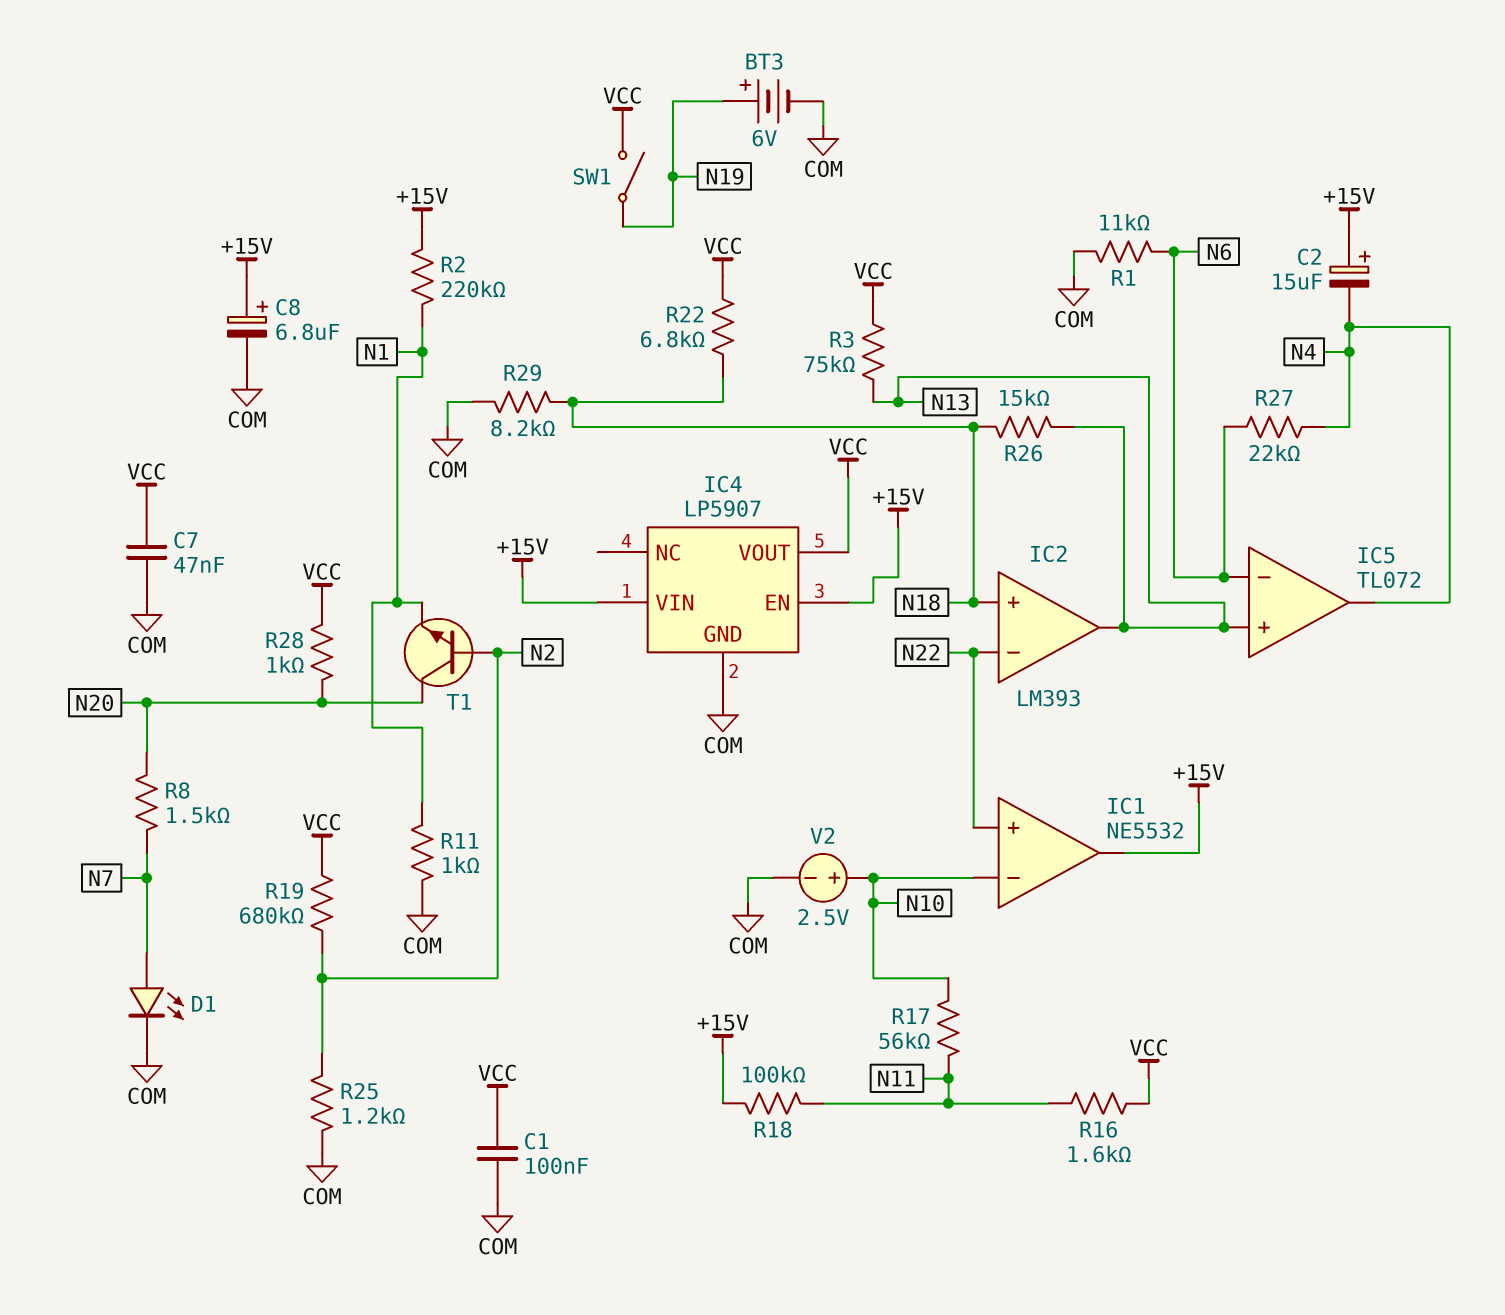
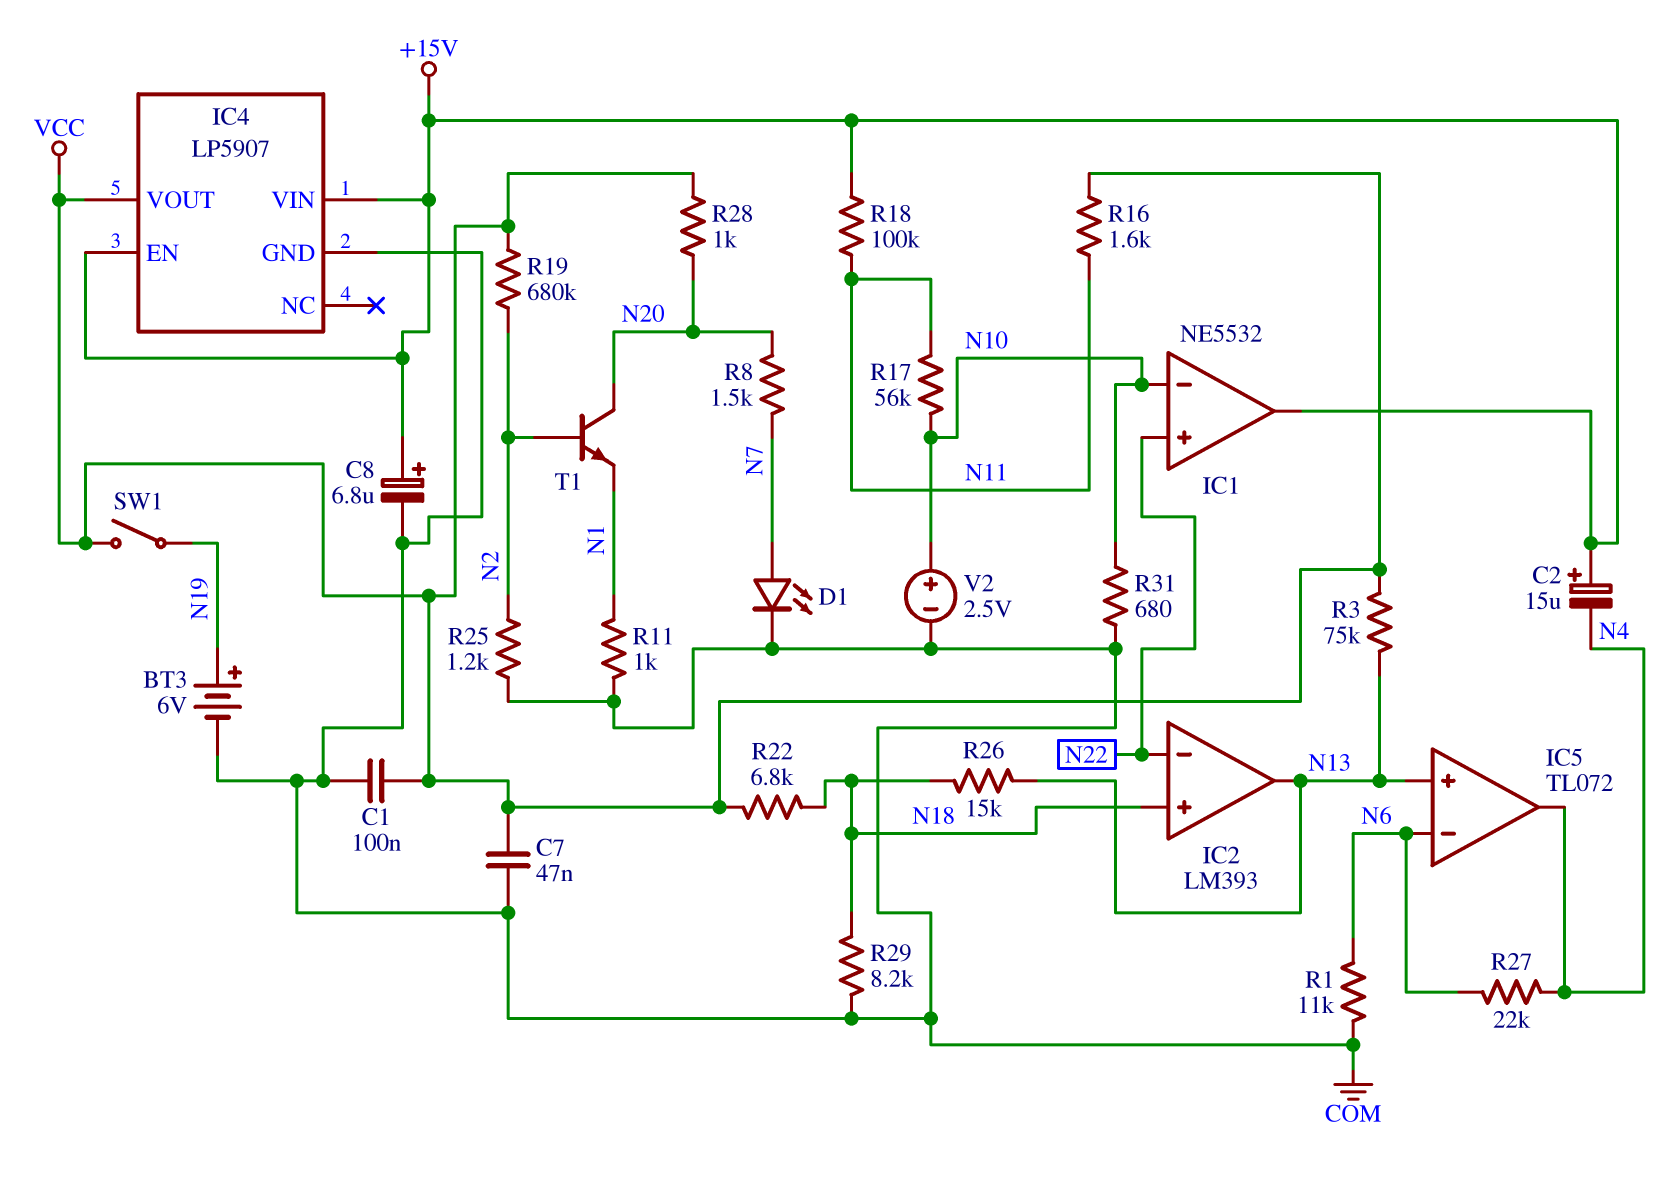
R2: 220k (+15V, N1) -> none
R31: none -> 680 (COM, N10)

